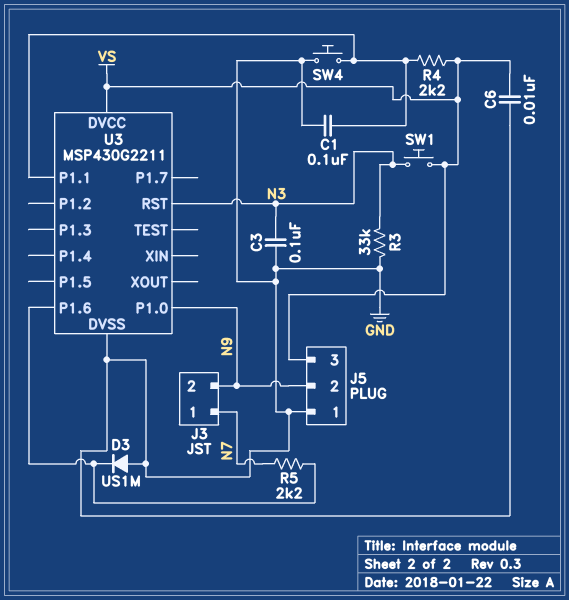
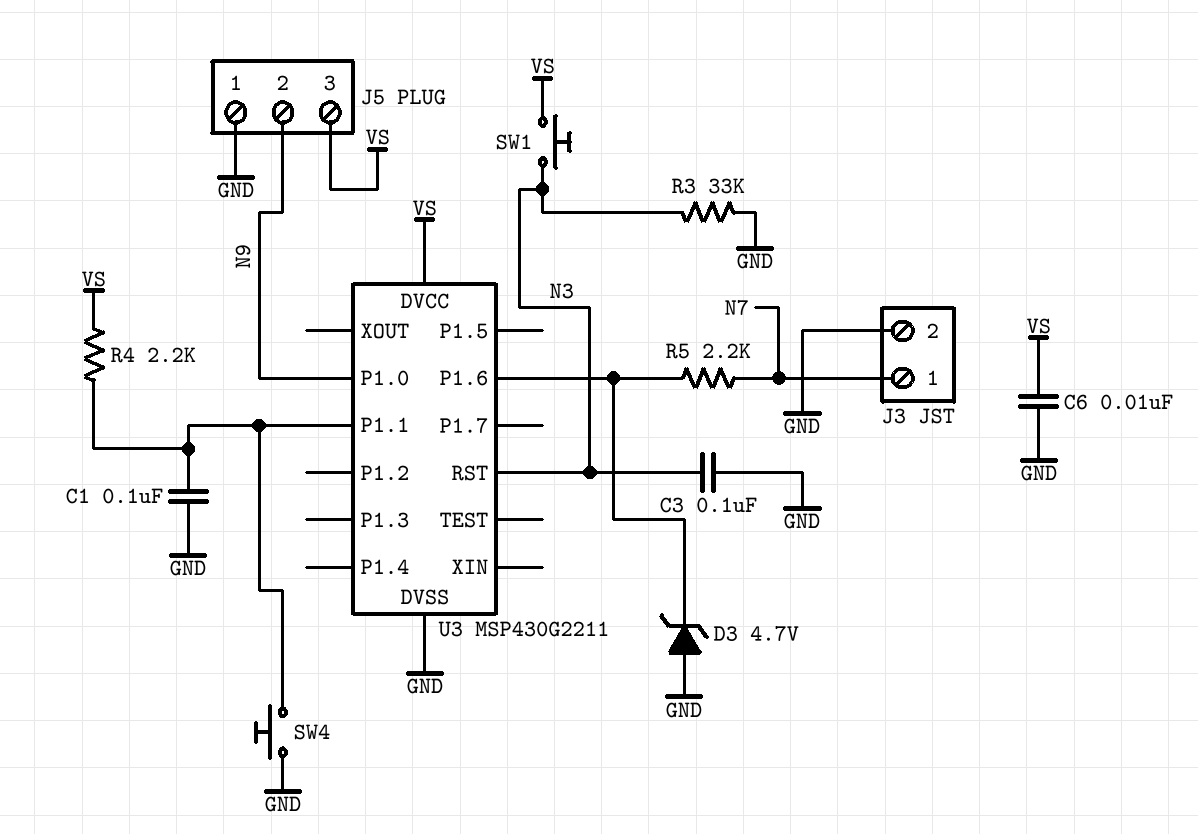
D3: diode US1M (A GND, K U3/P1.6) -> zener 4.7V (A GND, K U3/P1.6)
J3 pin 2: N9 -> GND

